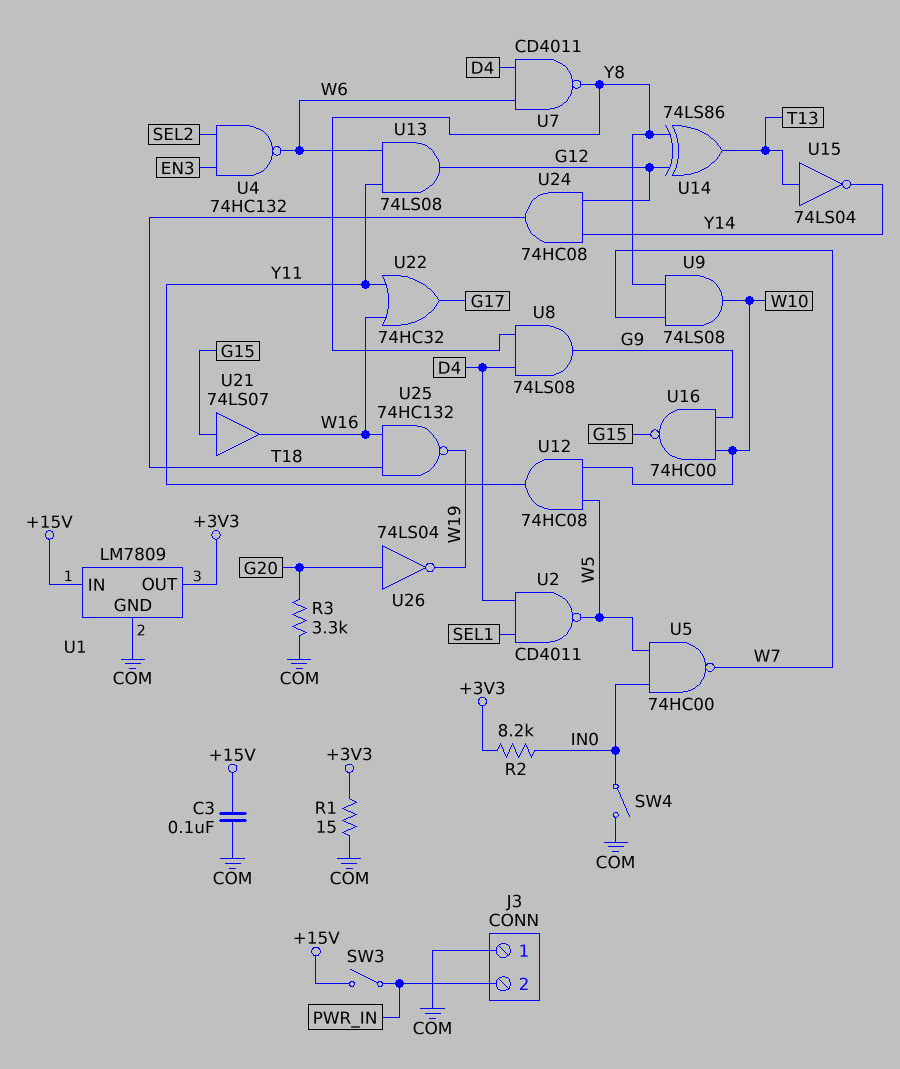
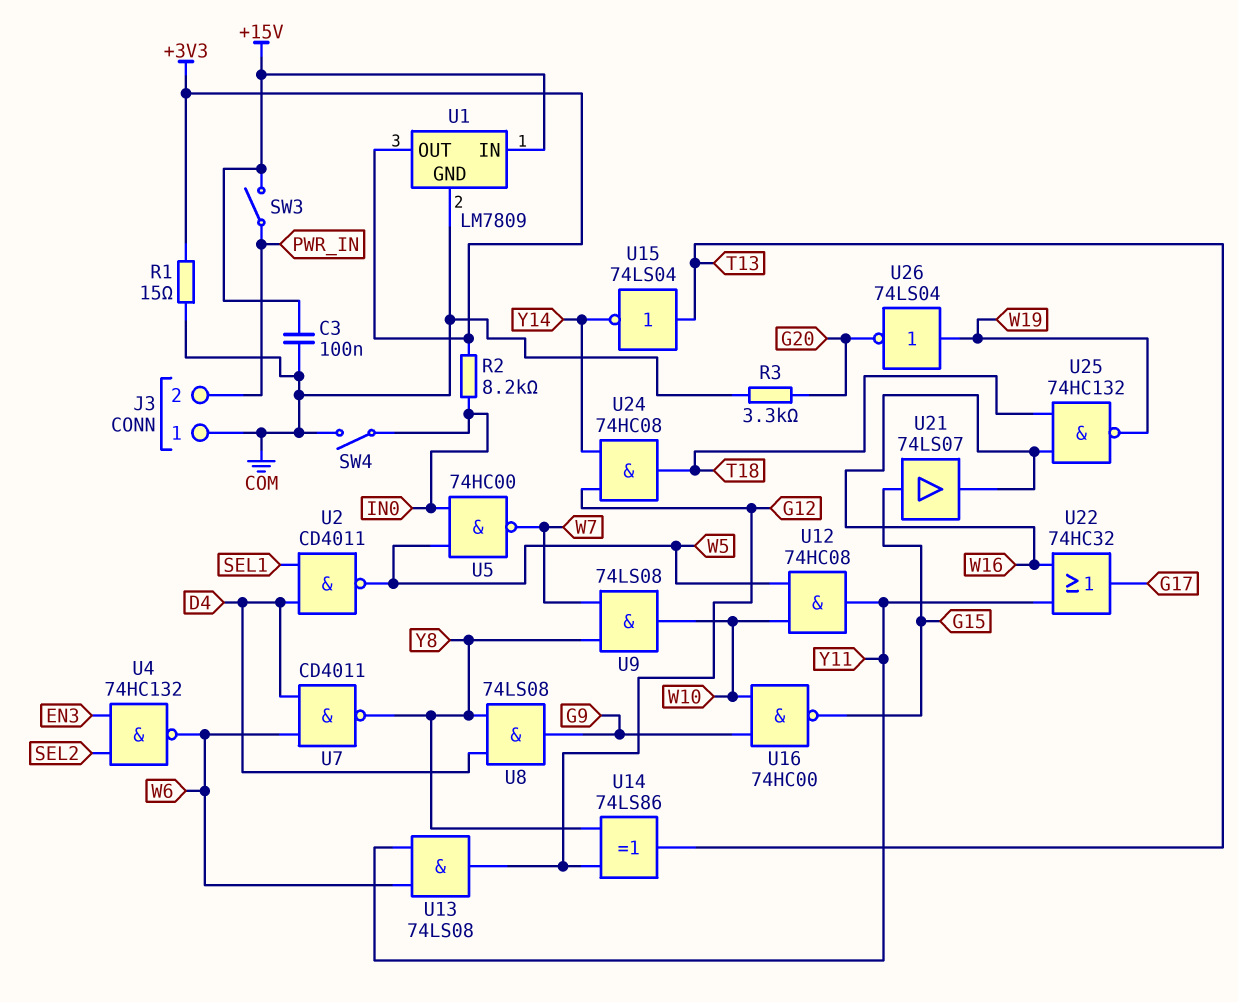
U26: NOT 74LS04 (in G20, out W19) -> NOT 74LS04 (in W19, out G20)

